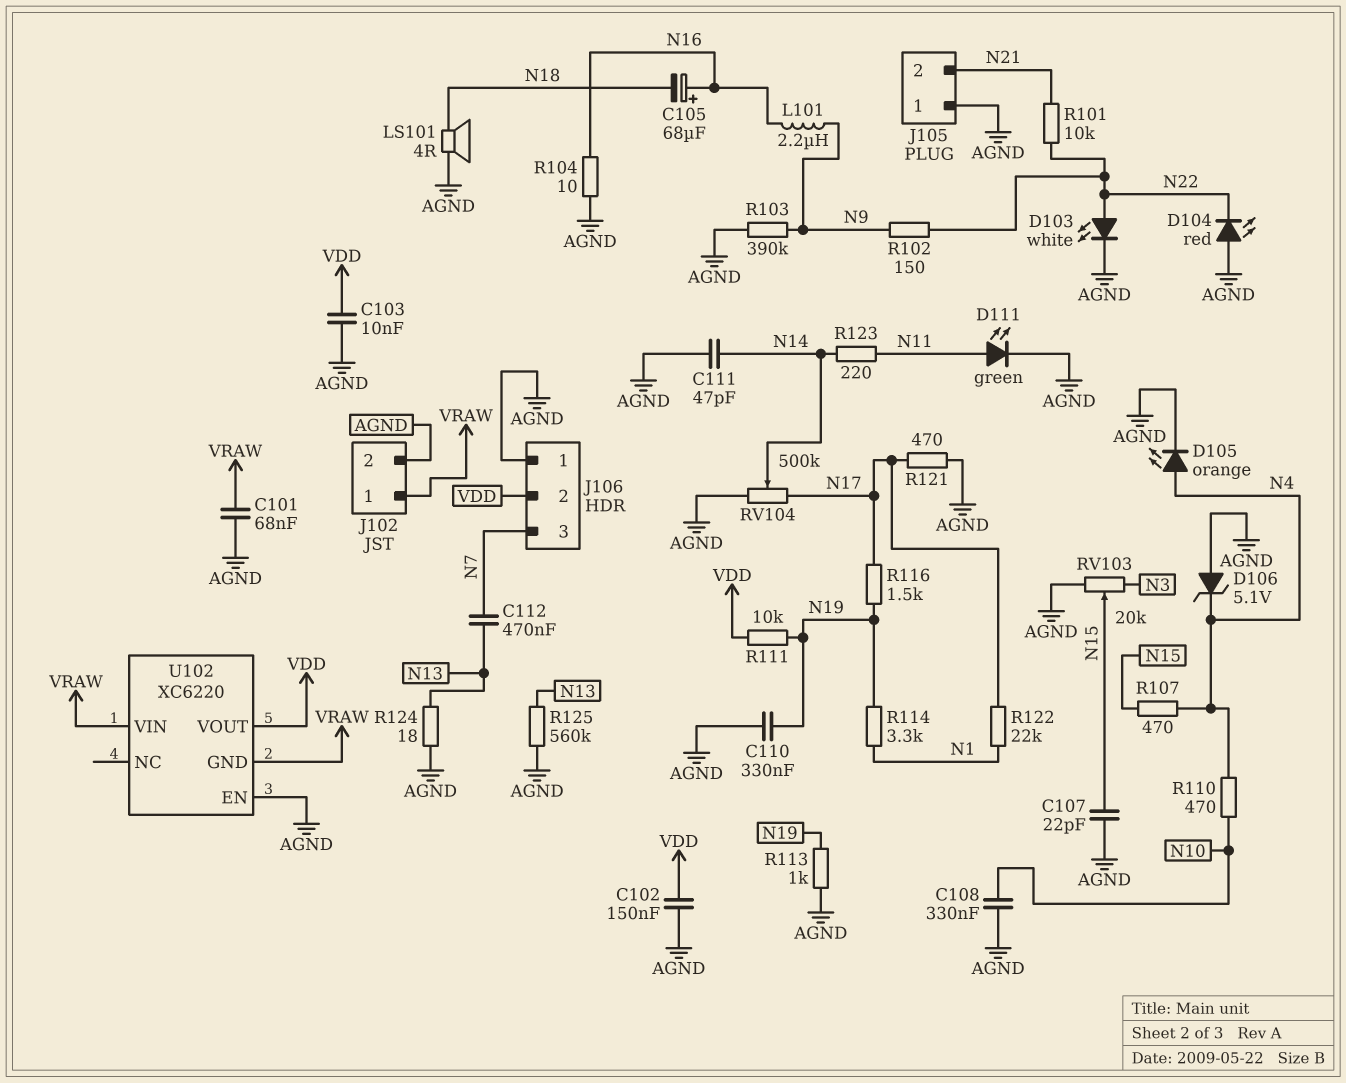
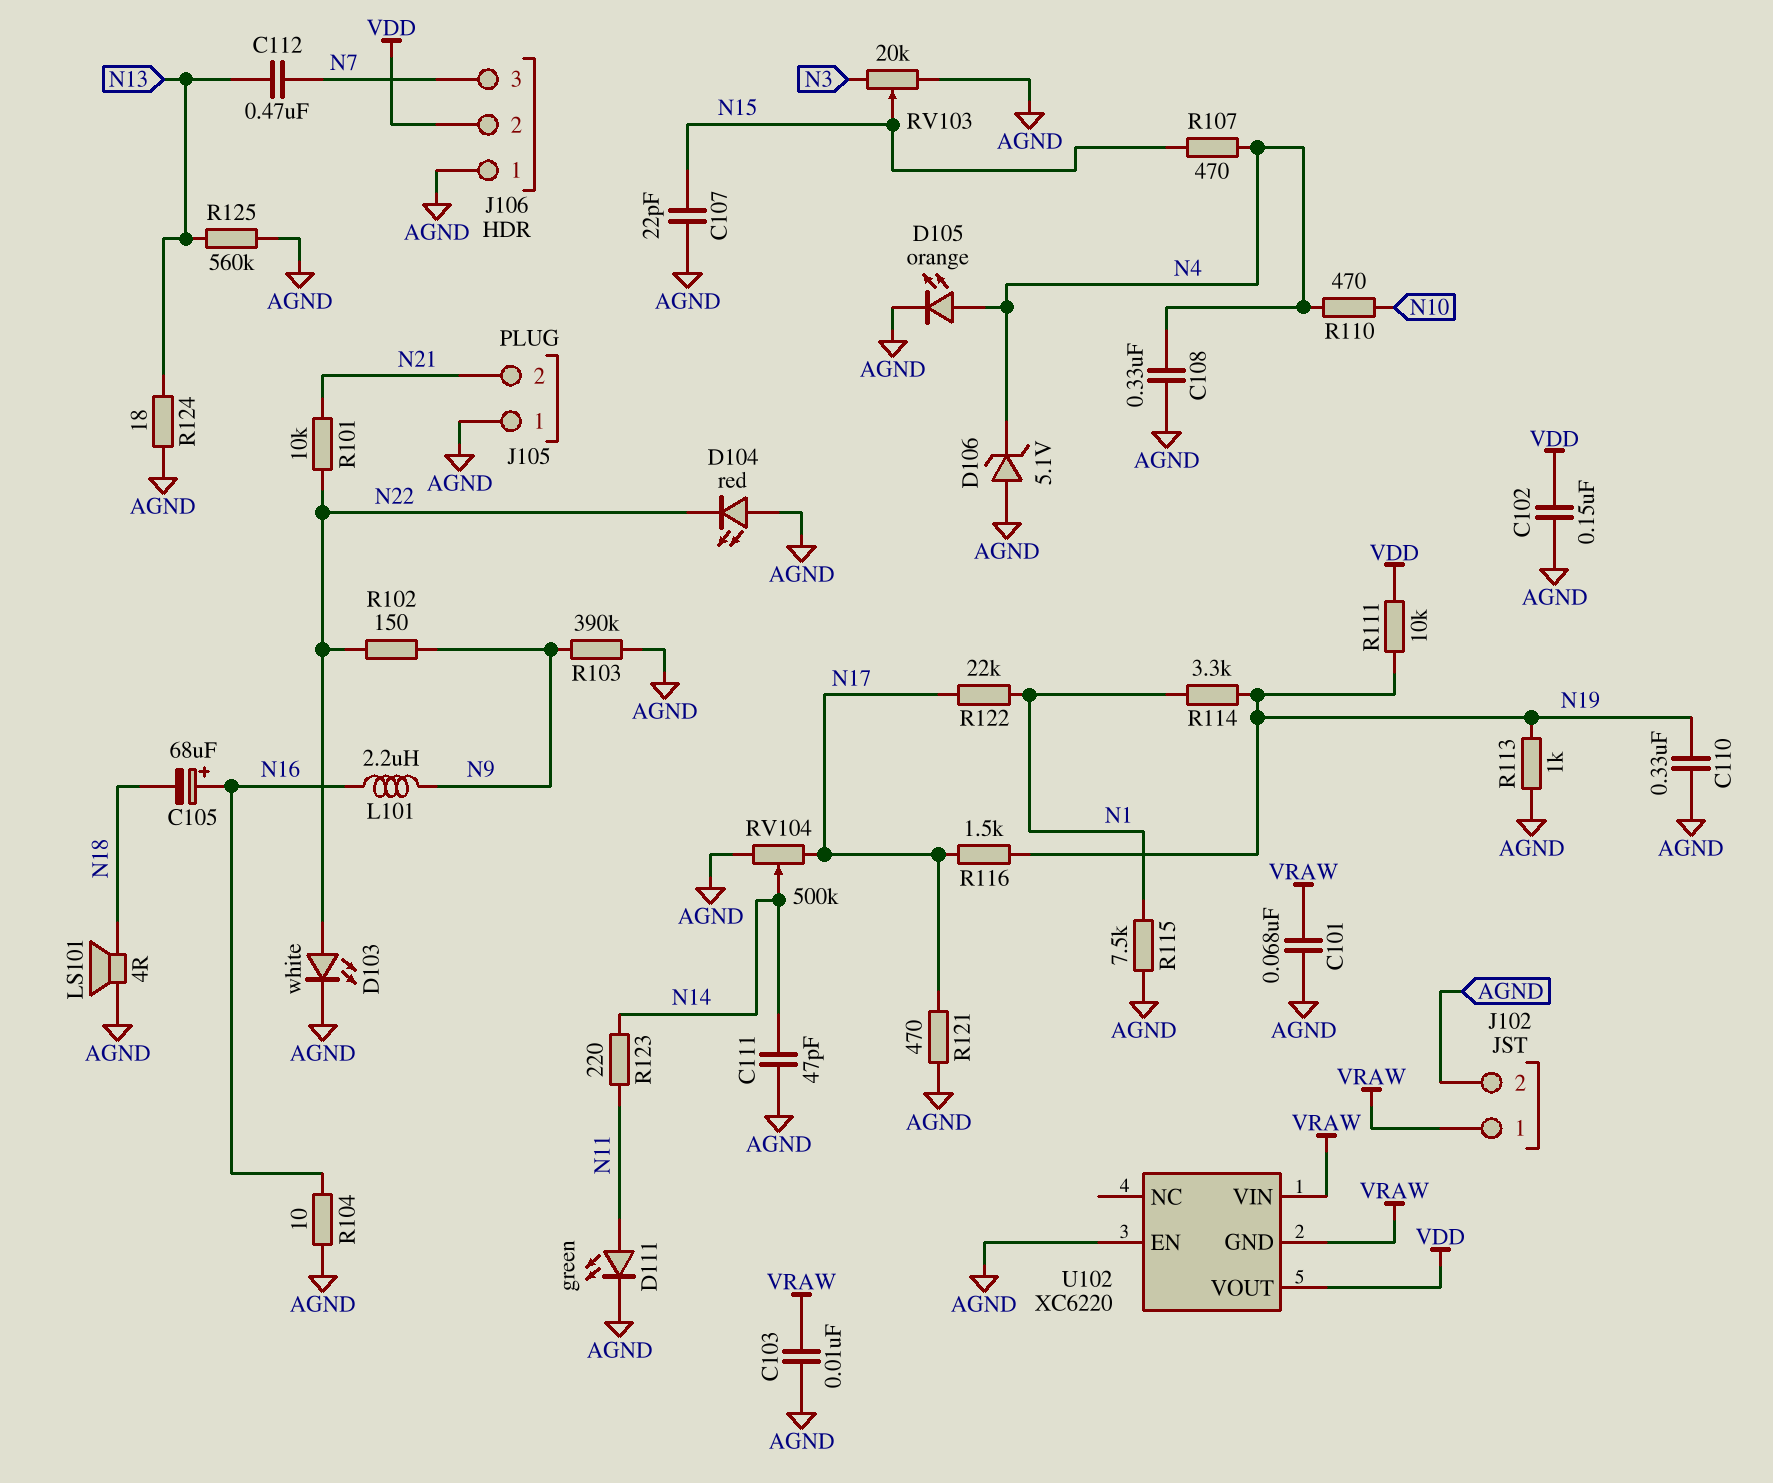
C103: 10nF (AGND, VDD) -> 10nF (AGND, VRAW)
C108: 330nF (AGND, N10) -> 330nF (AGND, N4)
R115: none -> 7.5k (AGND, N1)

